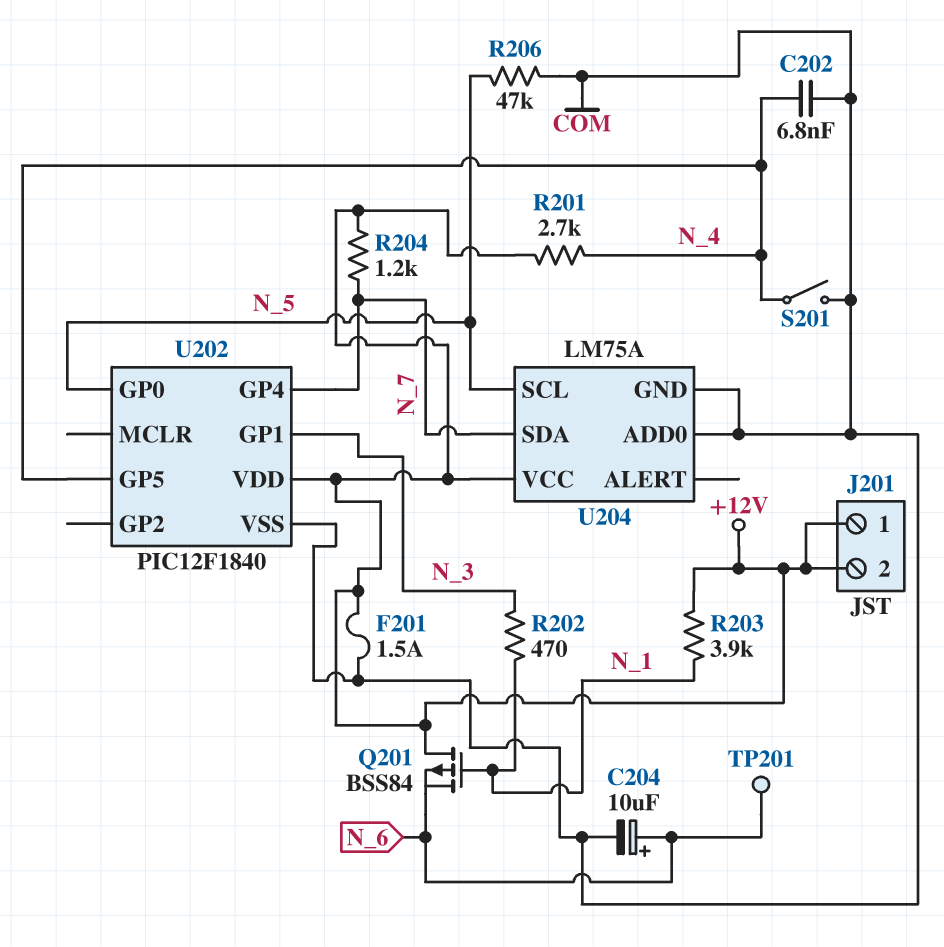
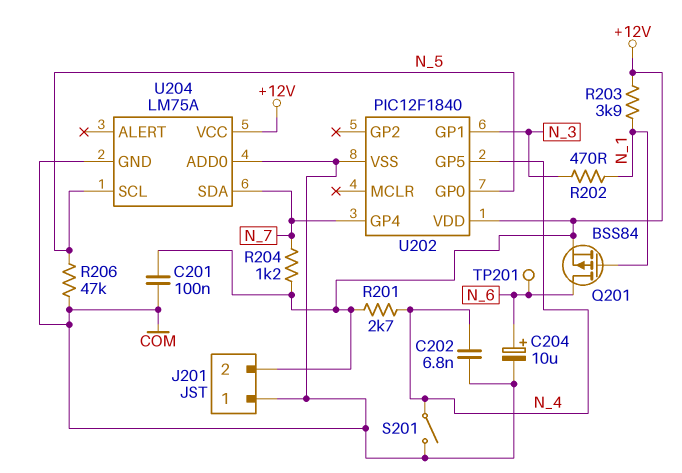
C201: none -> 100nF (+12V, COM)
F201: 1.5A (+12V, COM) -> none
J201 pin 1: +12V -> COM
Q201: PMOS BSS84 (G N_1, D +12V, S N_6) -> PMOS BSS84 (G N_1, D N_6, S +12V)

